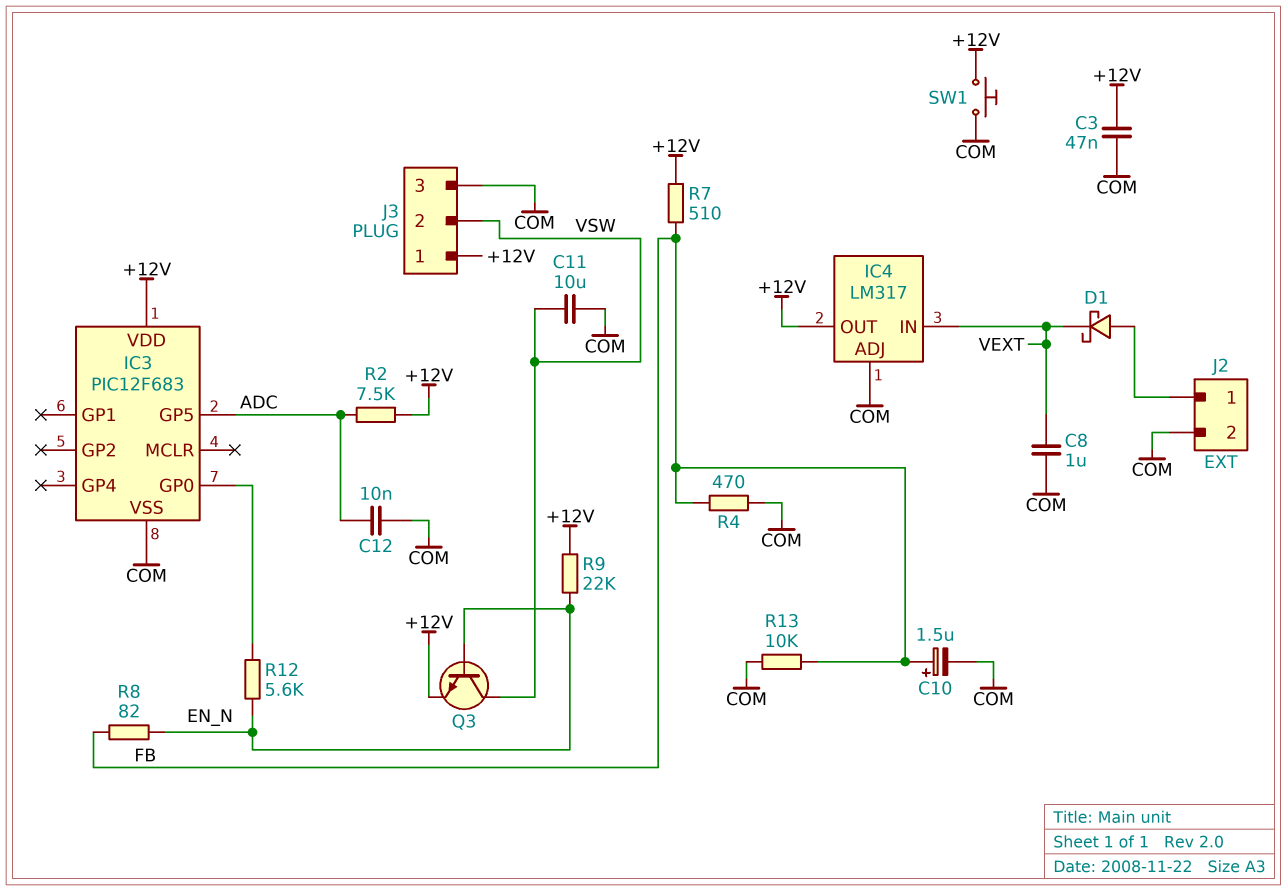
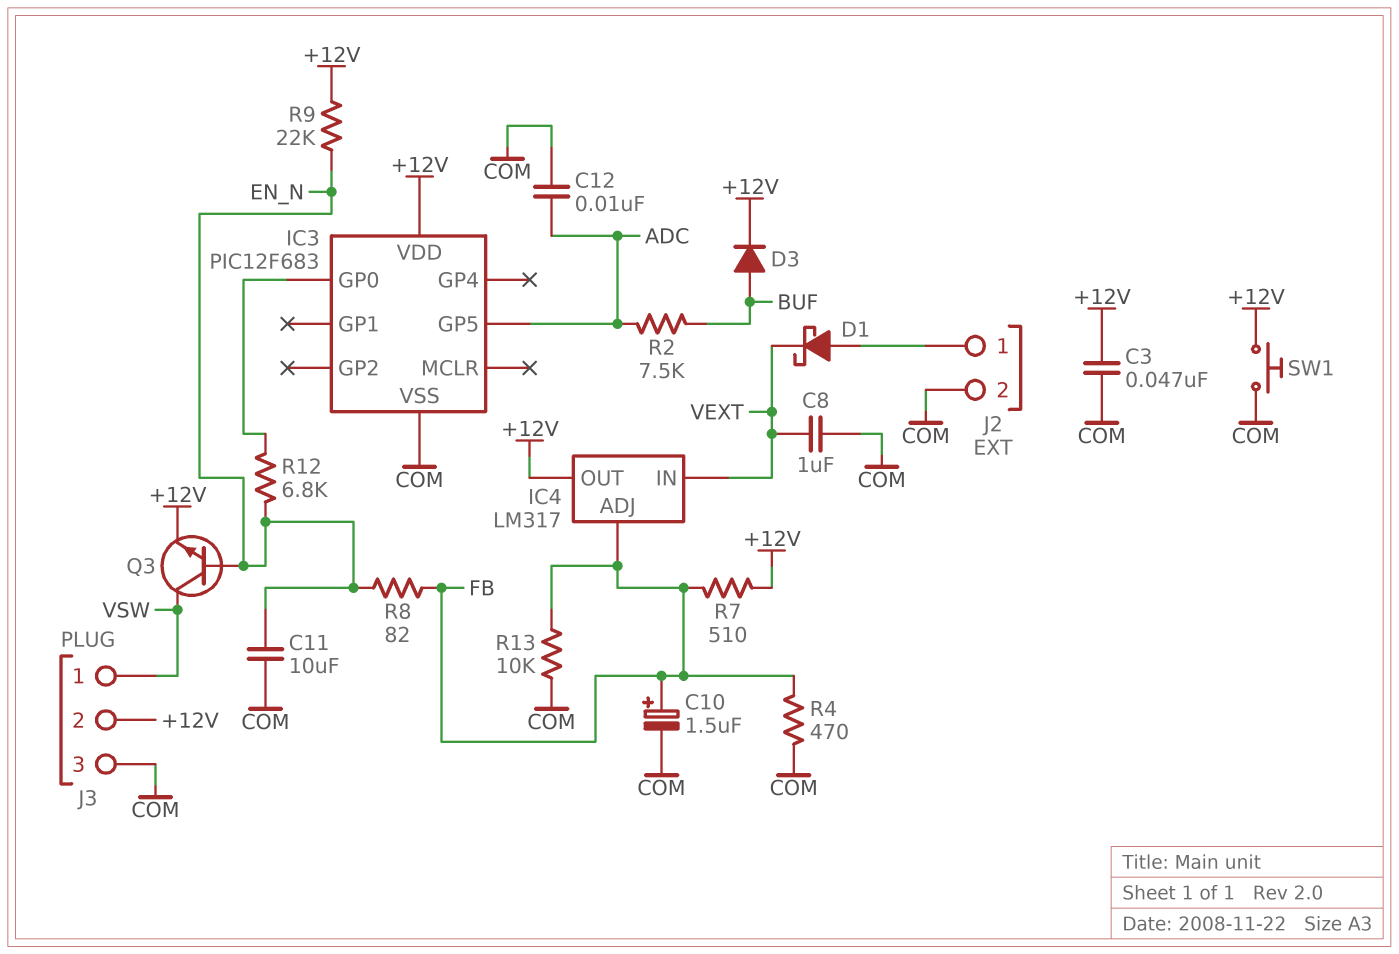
C11: 10uF (COM, VSW) -> 10uF (COM, EN_N)
D3: none -> diode (A BUF, K +12V)
IC4 pin ADJ: COM -> FB
J3 pin 1: +12V -> VSW
J3 pin 2: VSW -> +12V
R2: 7.5k (+12V, ADC) -> 7.5k (ADC, BUF)
R12: 5.6k (EN_N, IC3/GP0) -> 6.8k (EN_N, IC3/GP0)

